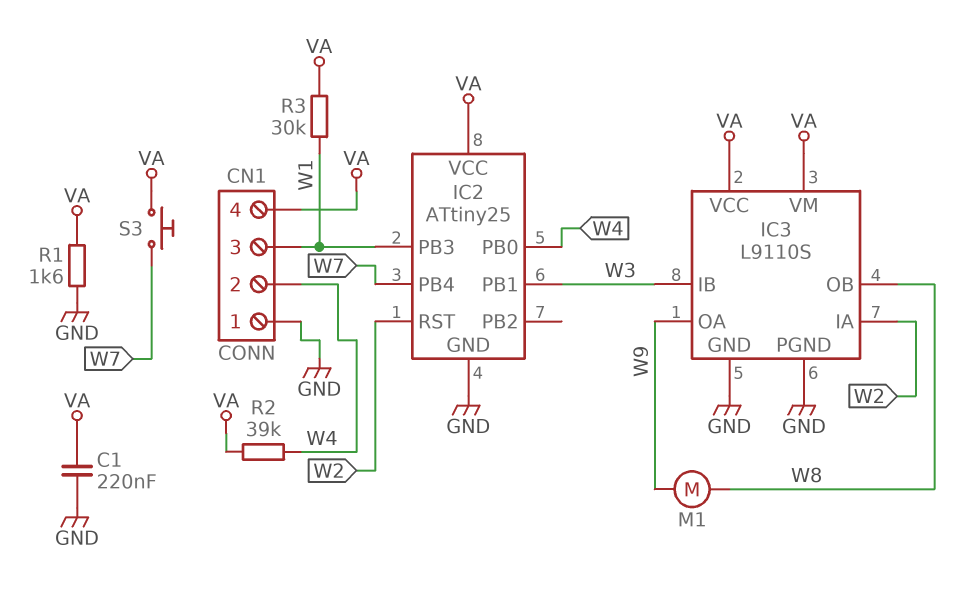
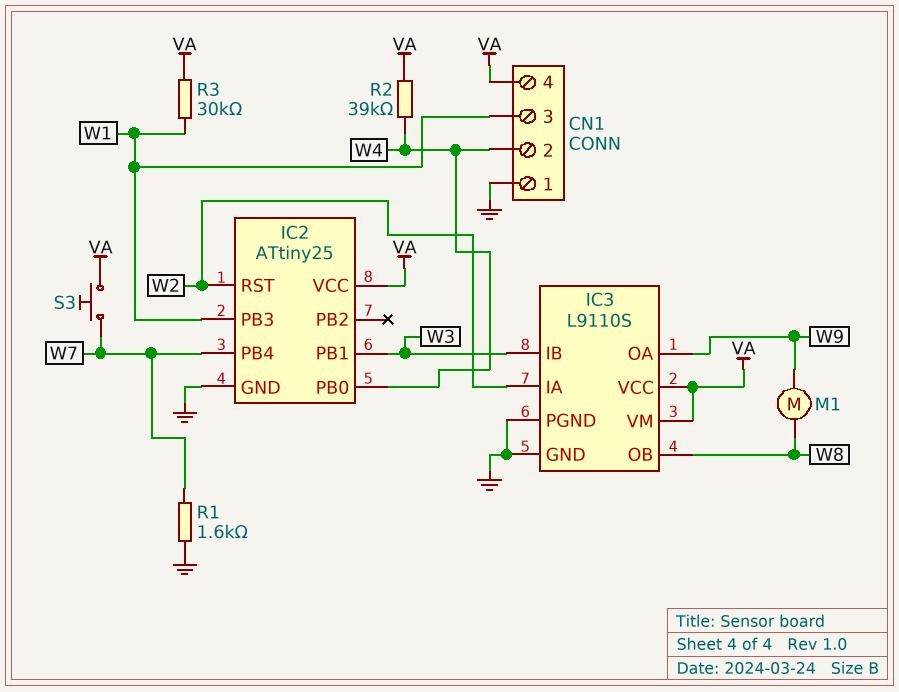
C1: 220nF (GND, VA) -> none
R1: 1.6k (GND, VA) -> 1.6k (GND, W7)

